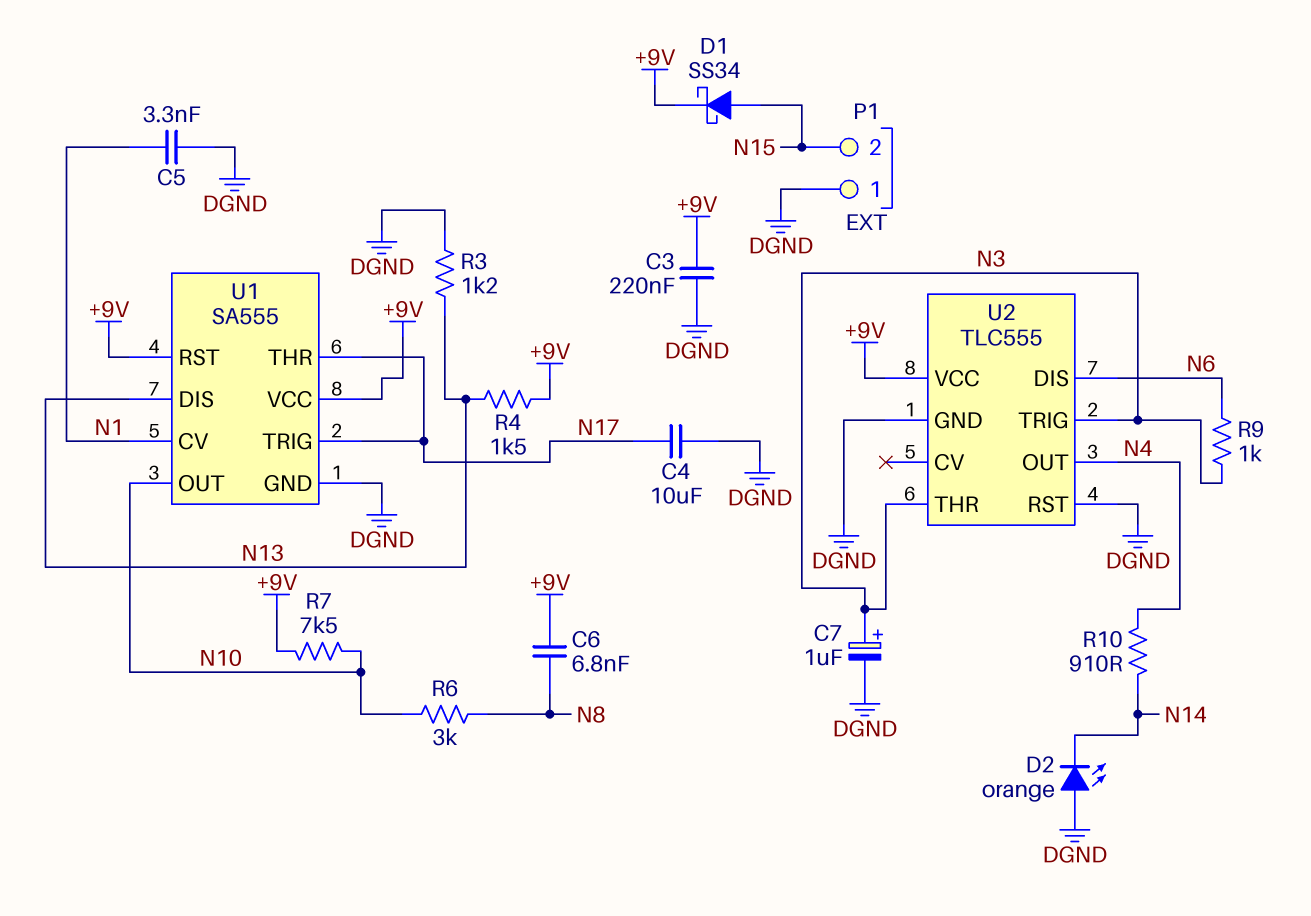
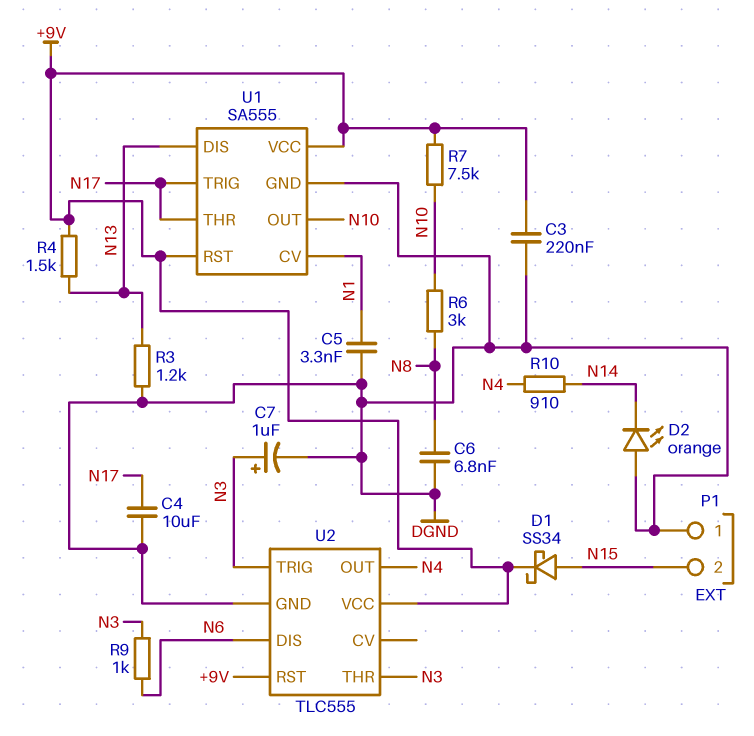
C6: 6.8nF (+9V, N8) -> 6.8nF (DGND, N8)
U2 pin RST: DGND -> +9V

